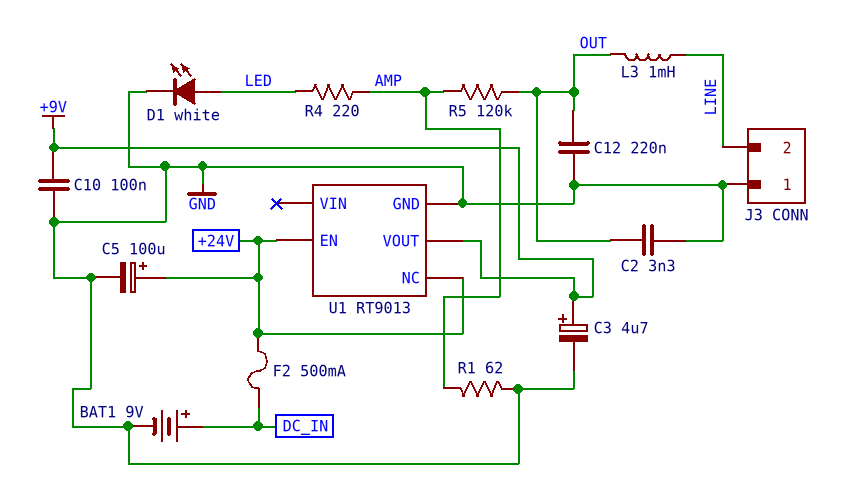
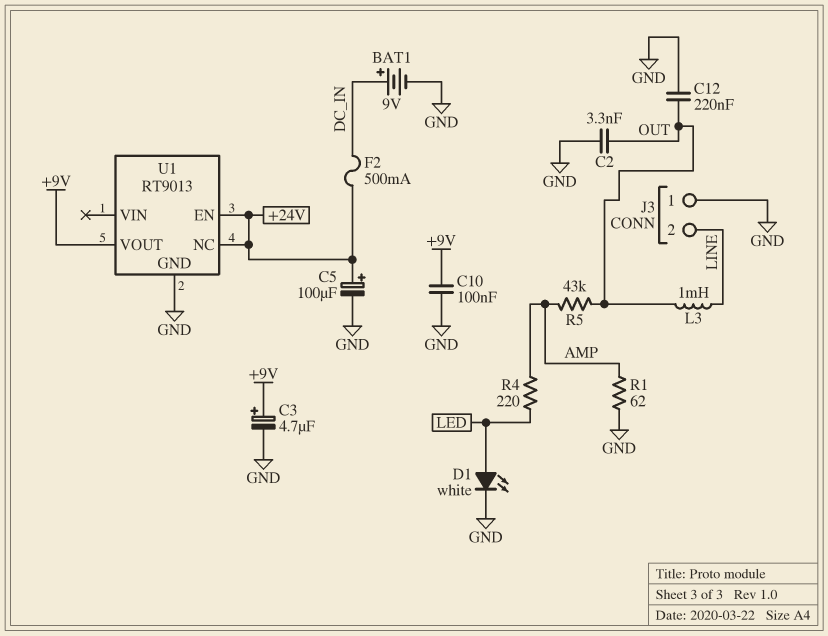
R5: 120k (AMP, OUT) -> 43k (AMP, OUT)

